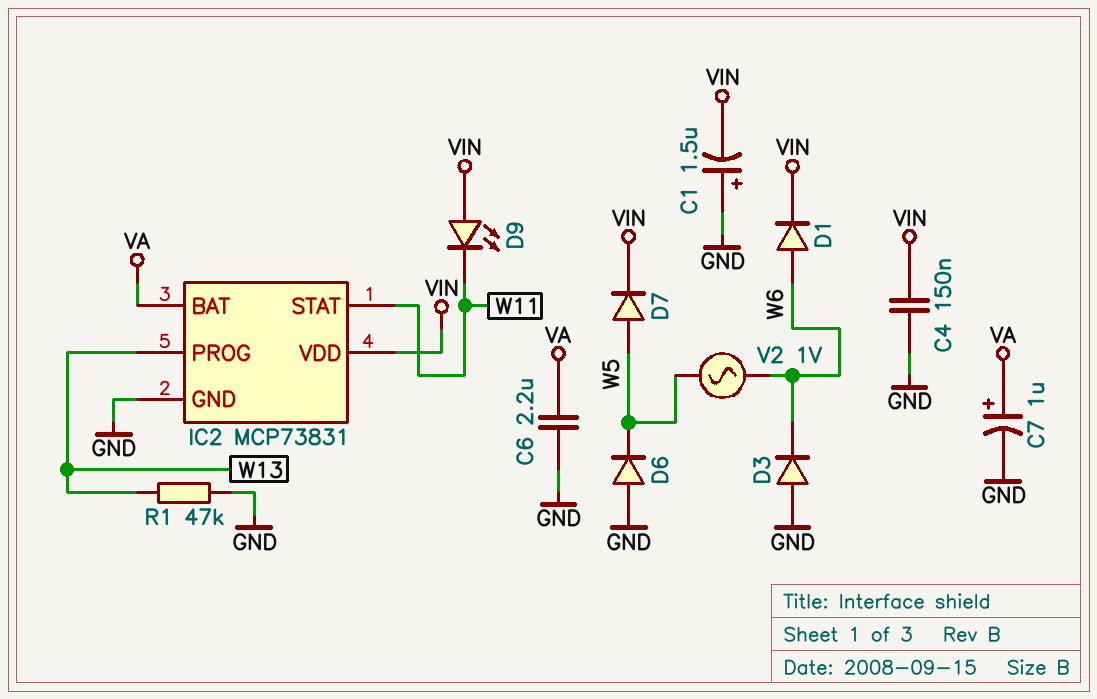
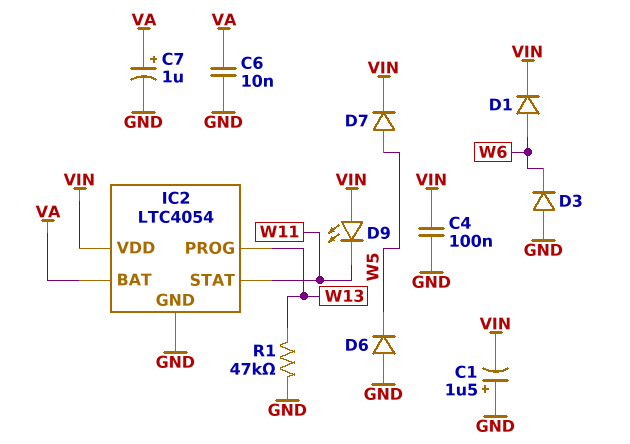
C4: 150nF (GND, VIN) -> 100nF (GND, VIN)
C6: 2.2uF (GND, VA) -> 10nF (GND, VA)
IC2: MCP73831 -> LTC4054
V2: AC 1V (W5, W6) -> none

